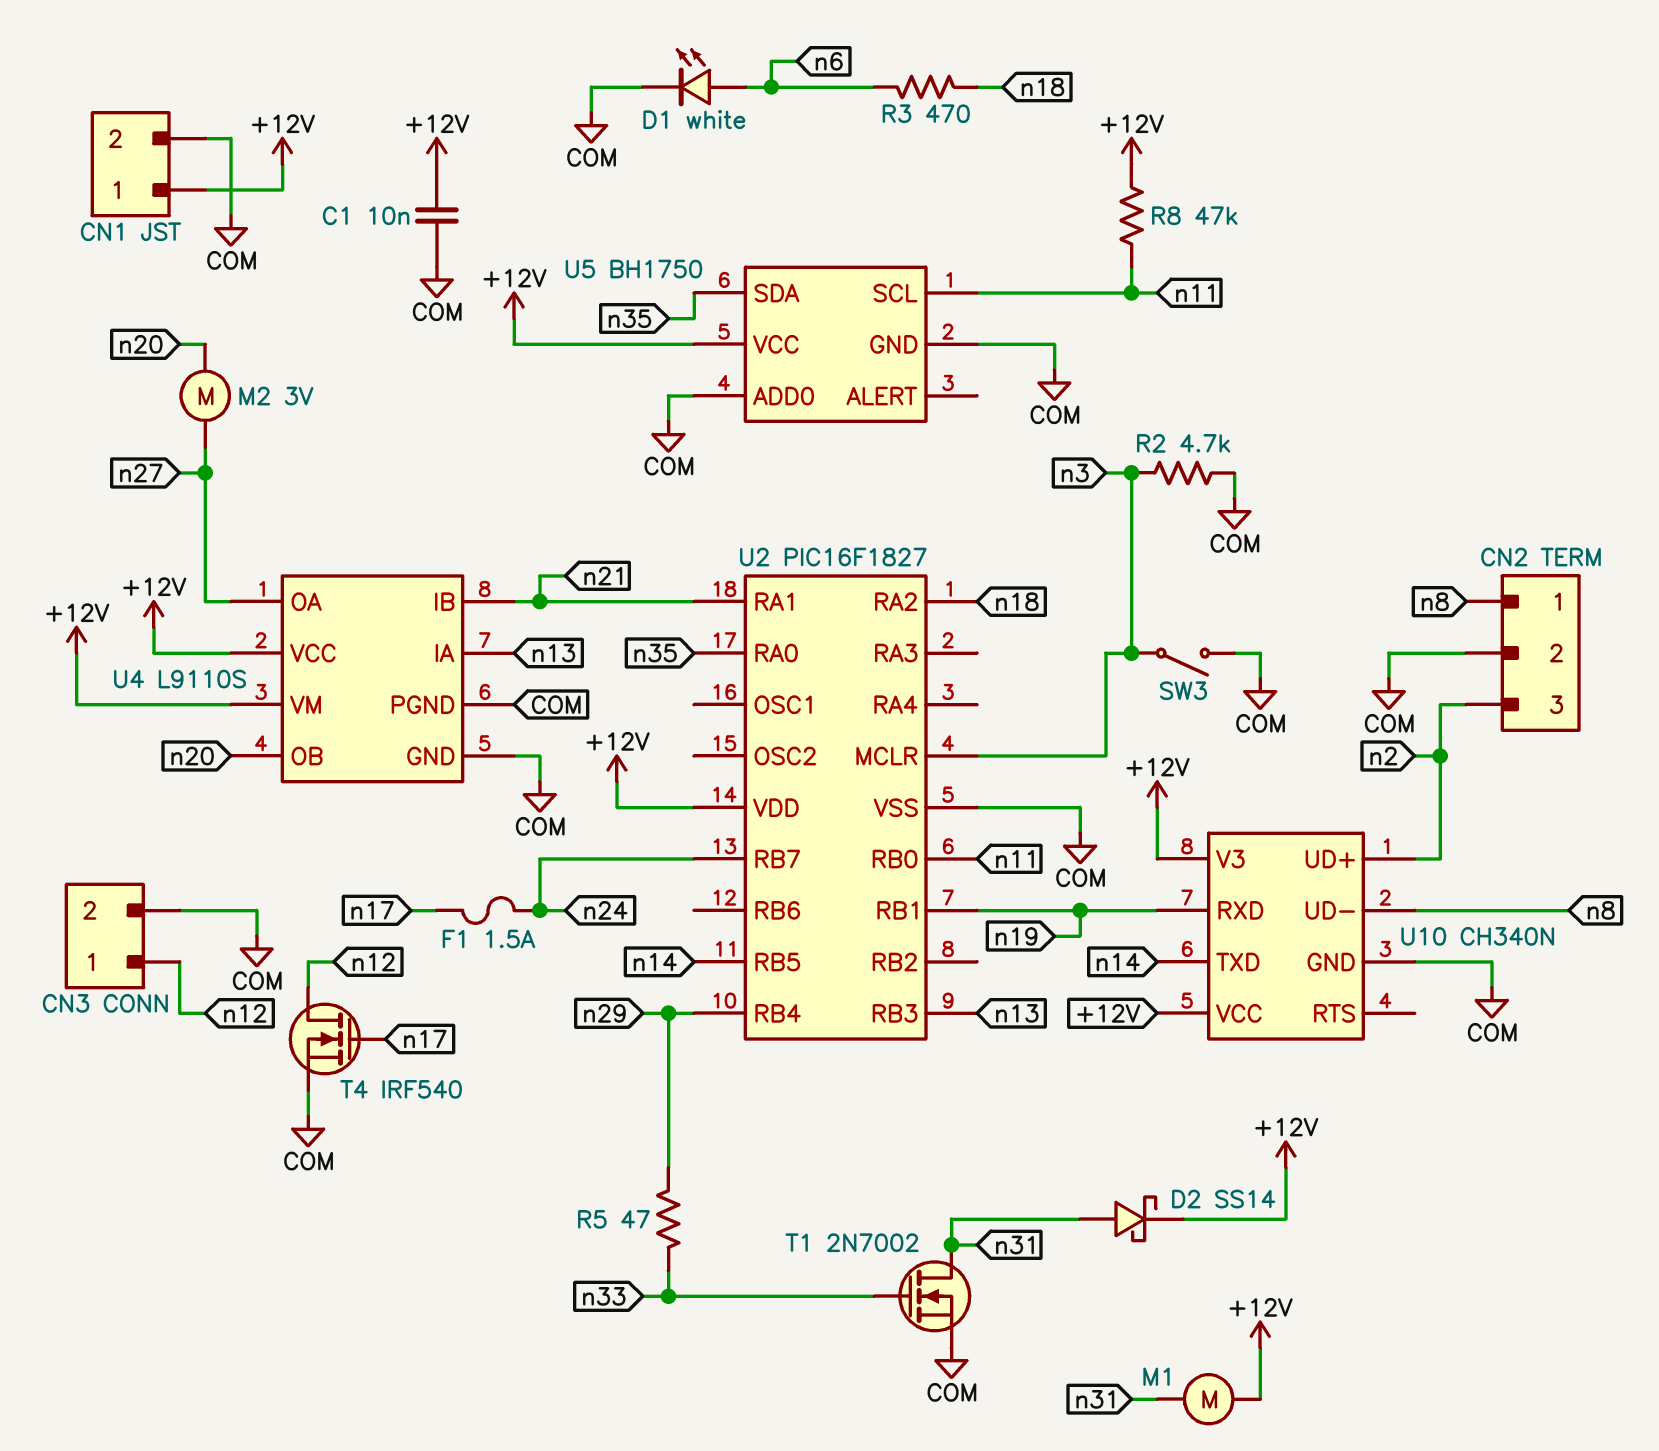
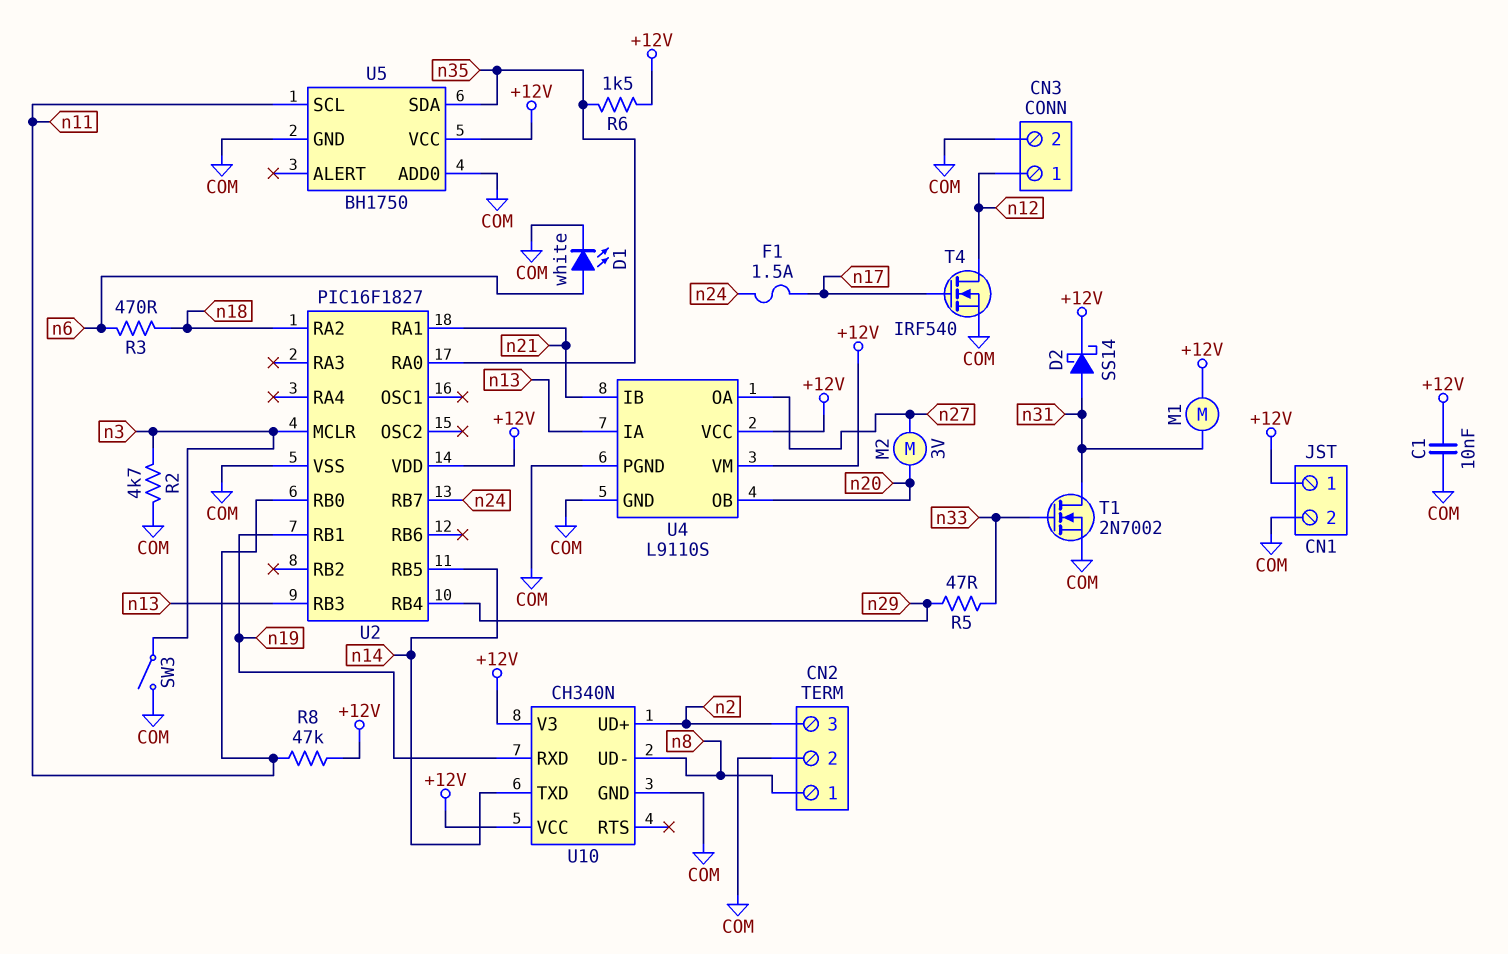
R6: none -> 1.5k (+12V, n35)

